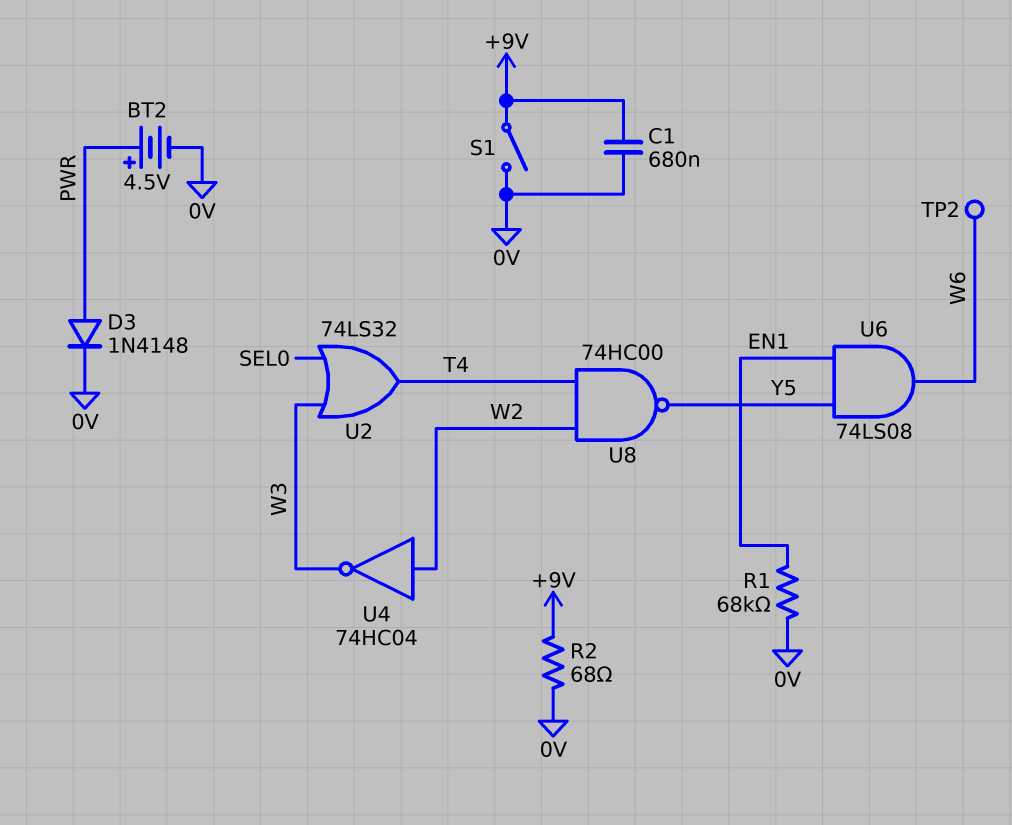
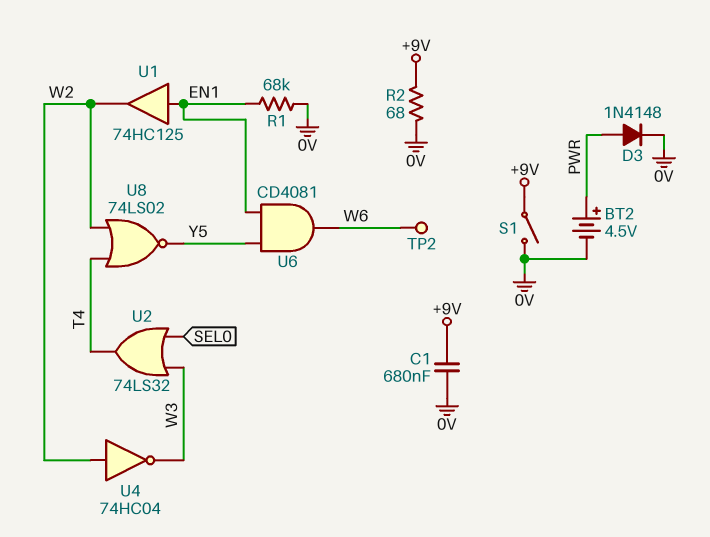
U1: none -> buffer 74HC125 (in EN1, out W2)
U6: AND 74LS08 (in EN1, in Y5, out W6) -> AND CD4081 (in EN1, in Y5, out W6)
U8: NAND 74HC00 (in T4, in W2, out Y5) -> NOR 74LS02 (in T4, in W2, out Y5)

